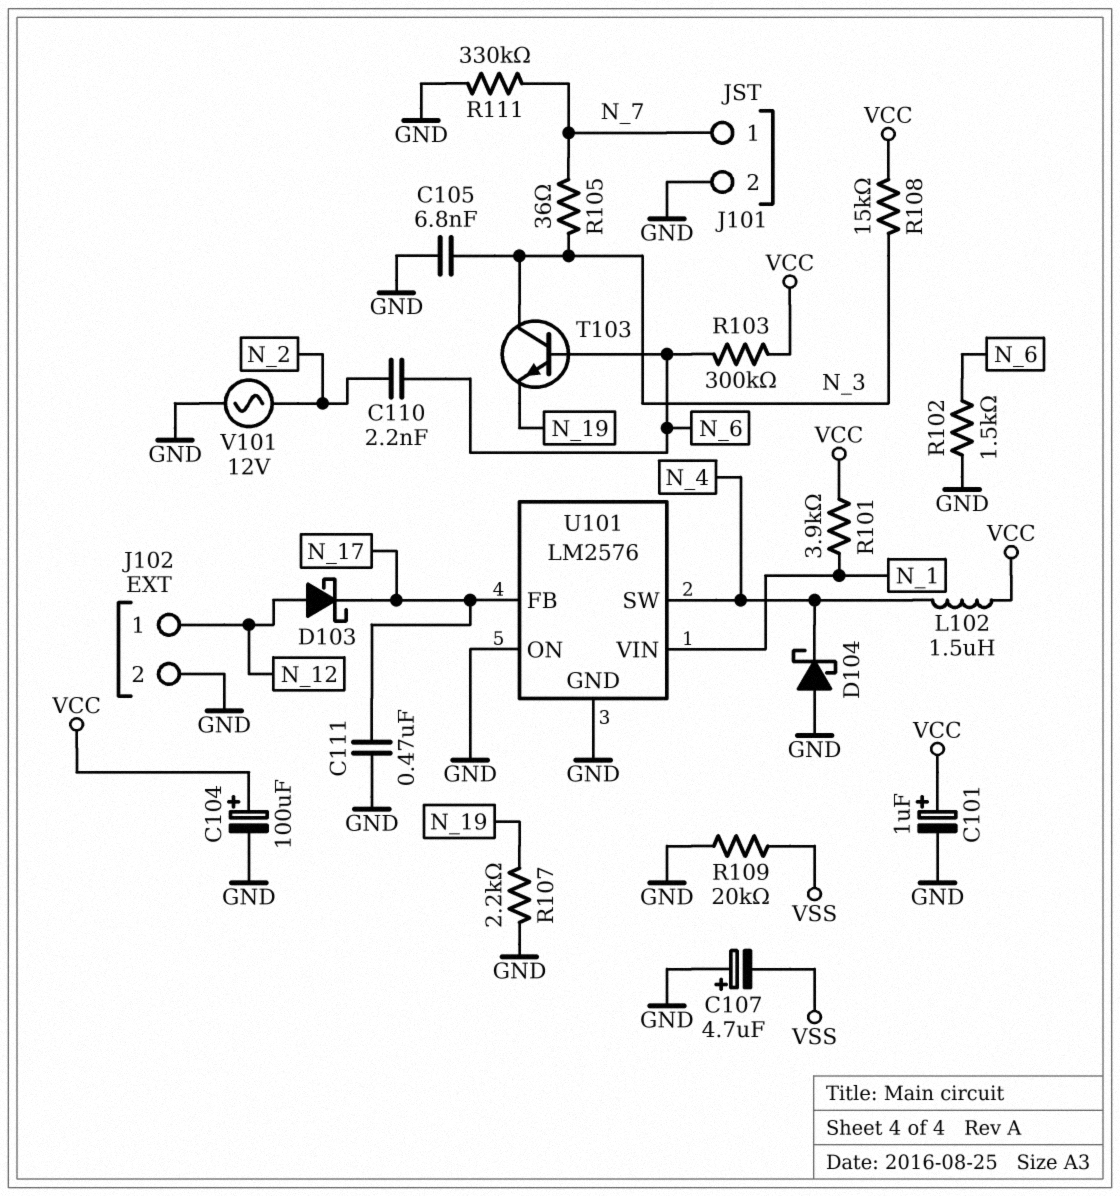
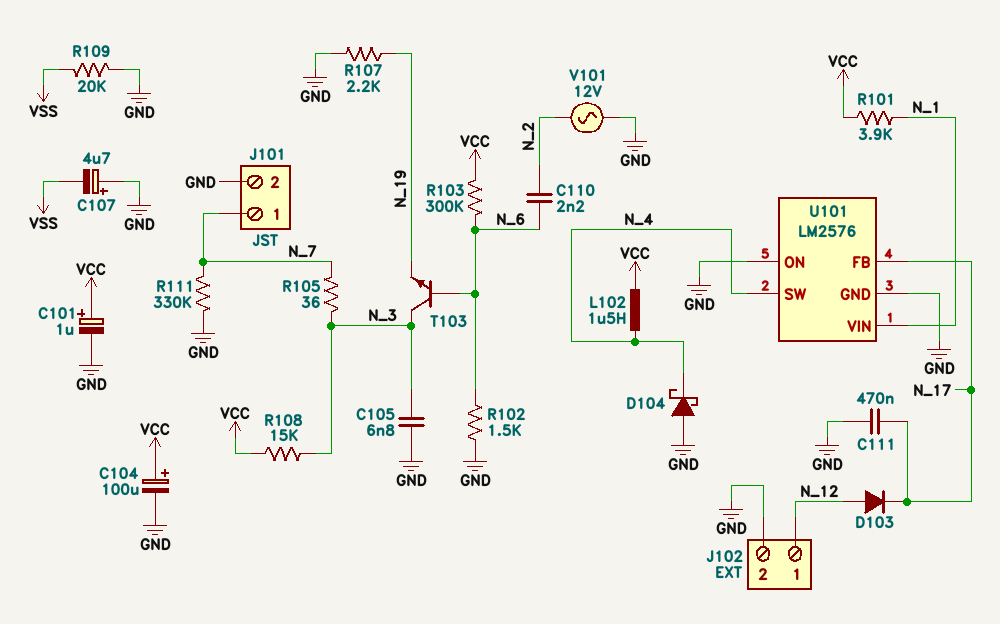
D103: schottky (A N_12, K N_17) -> diode (A N_12, K N_17)

